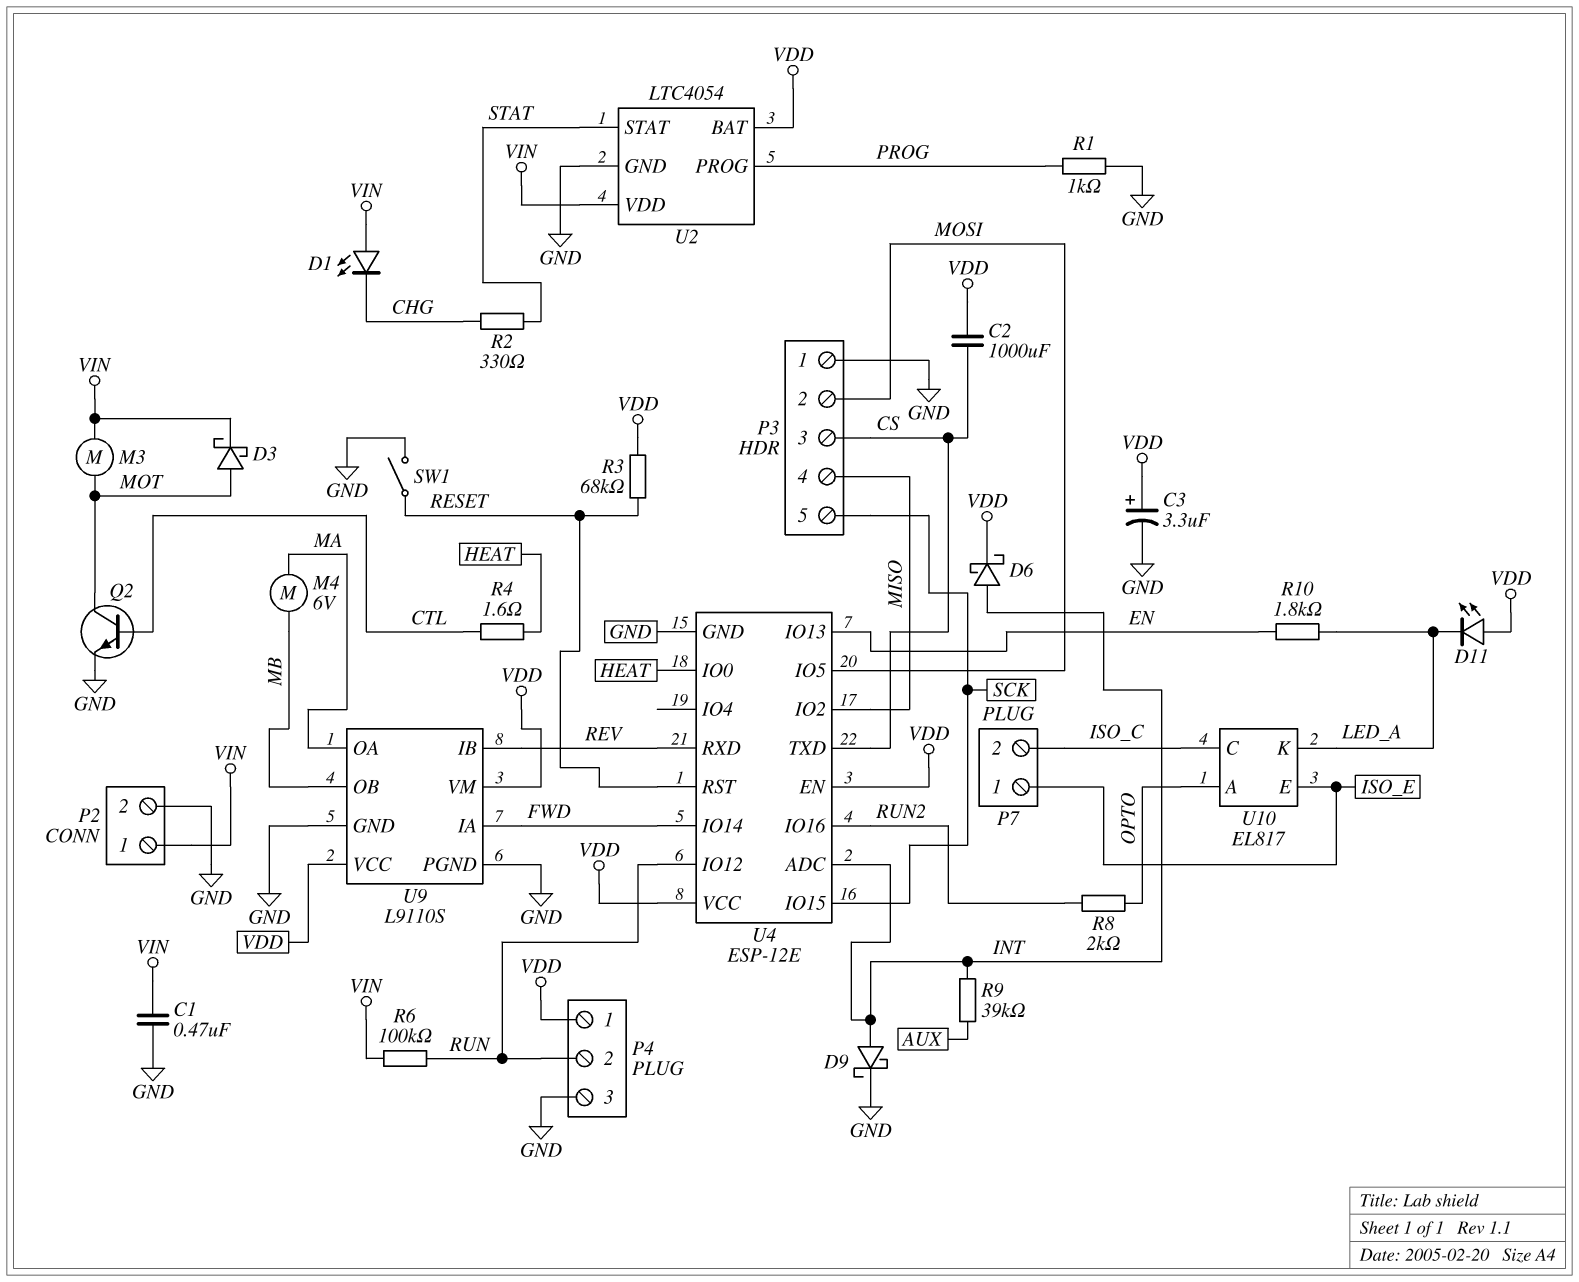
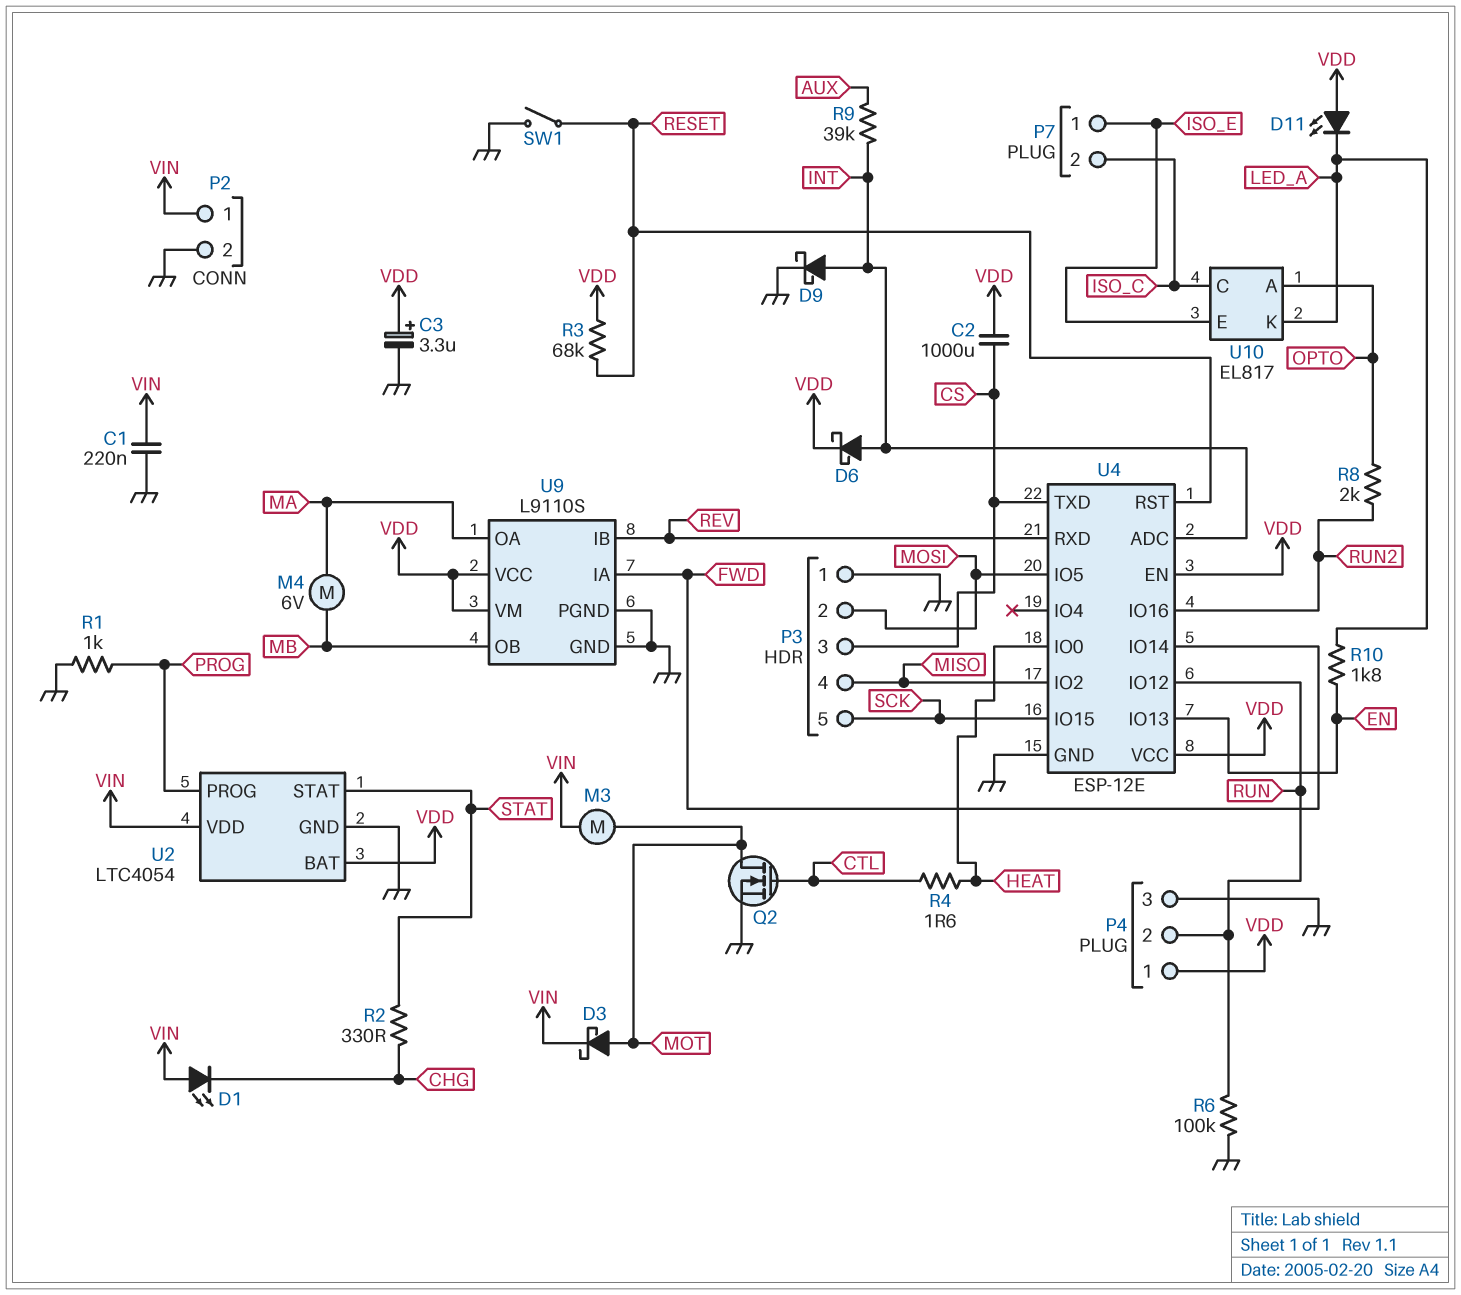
C1: 470nF (GND, VIN) -> 220nF (GND, VIN)
Q2: NPN (B CTL, C MOT, E GND) -> NMOS (G CTL, D MOT, S GND)
R6: 100k (RUN, VIN) -> 100k (GND, RUN)

